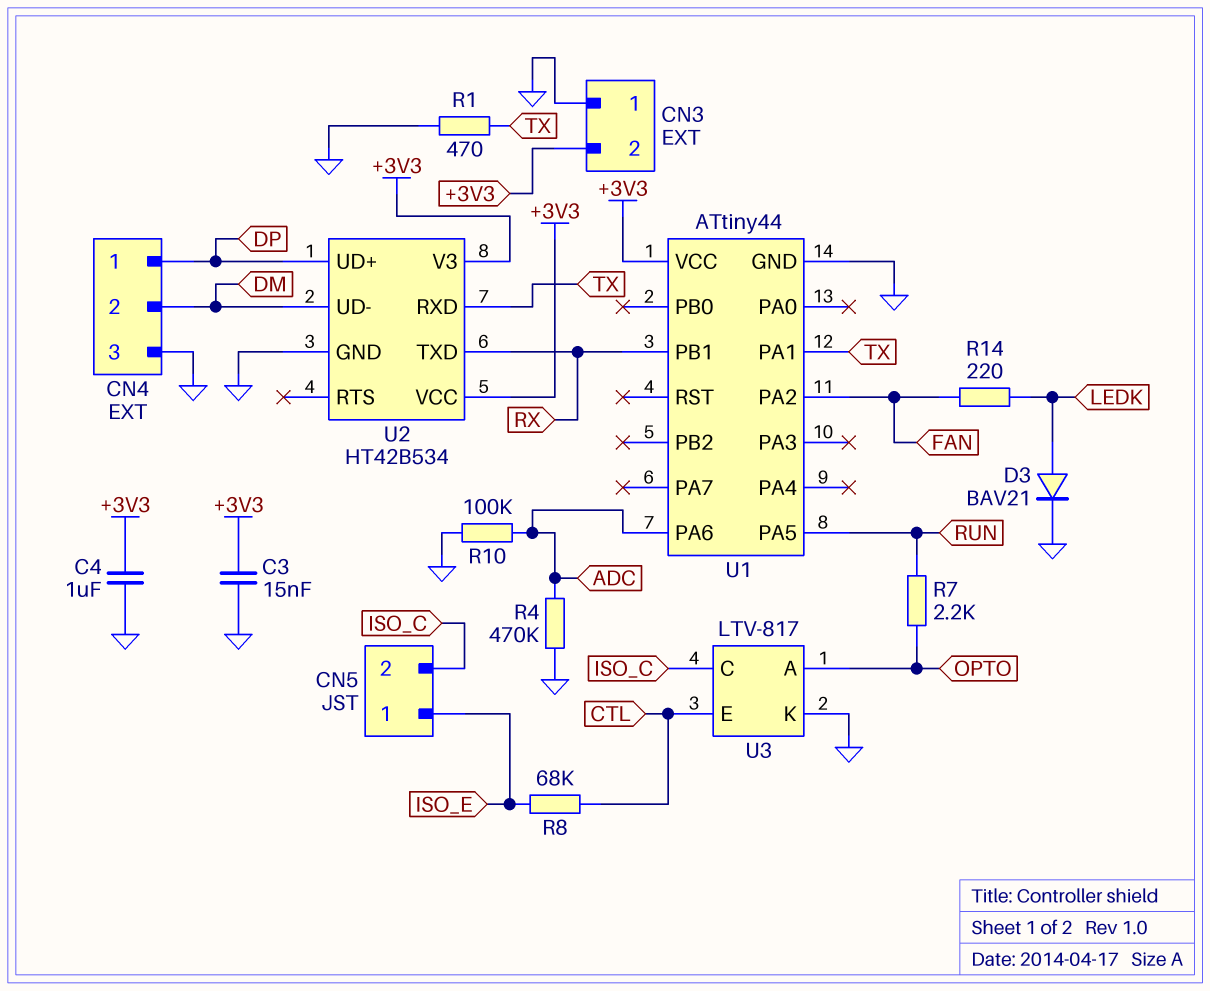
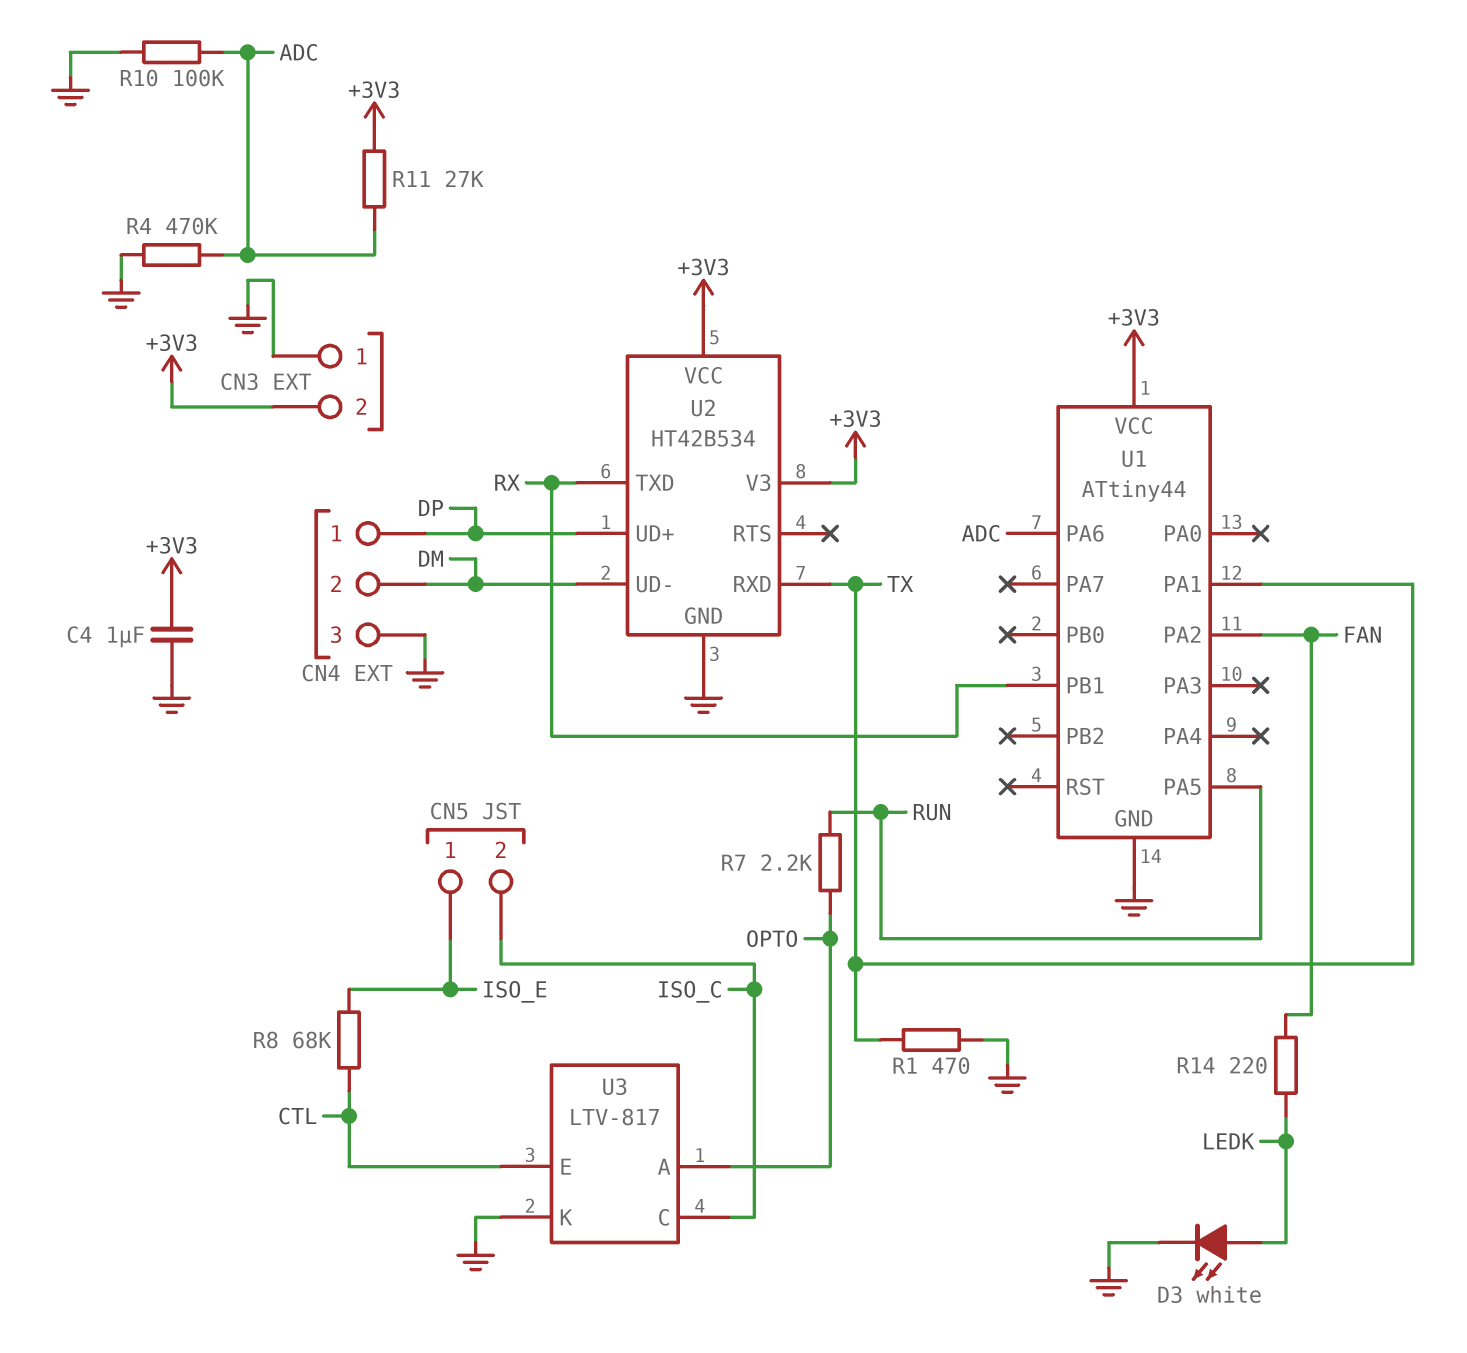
C3: 15nF (+3V3, GND) -> none
D3: diode BAV21 (A LEDK, K GND) -> LED white (A LEDK, K GND)
R11: none -> 27k (+3V3, ADC)

